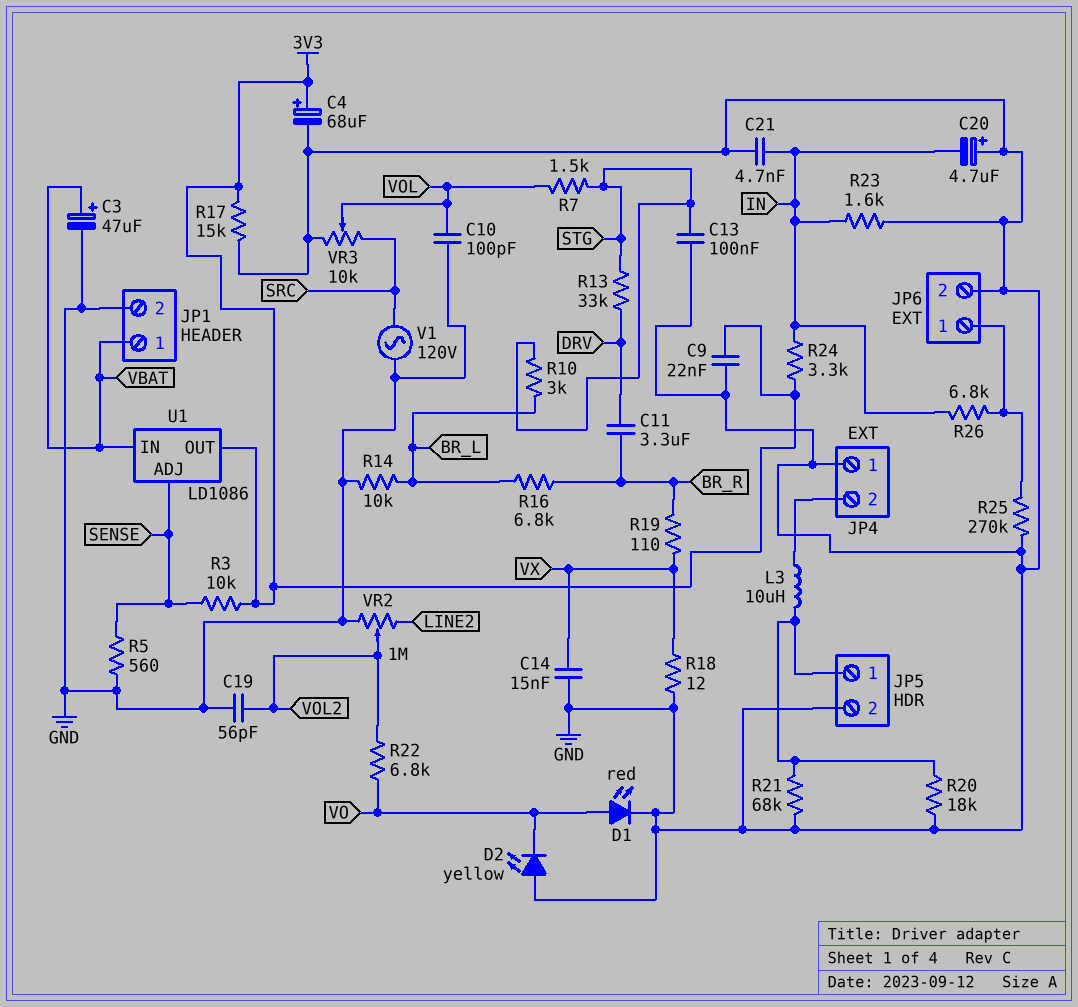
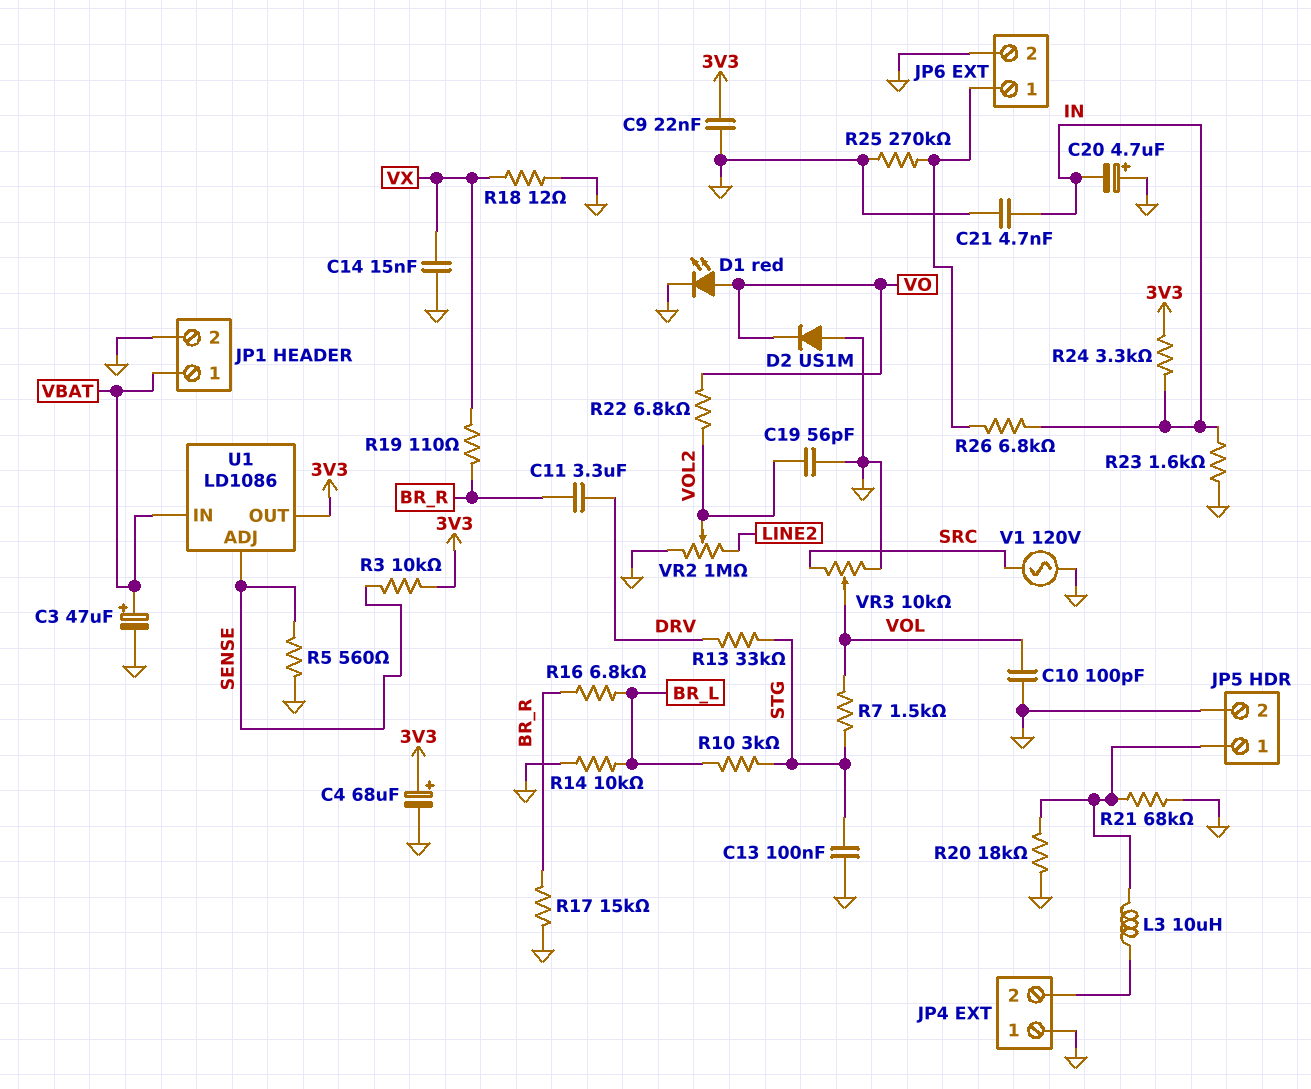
D2: LED yellow (A GND, K VO) -> diode US1M (A GND, K VO)
R17: 15k (3V3, GND) -> 15k (BR_R, GND)

